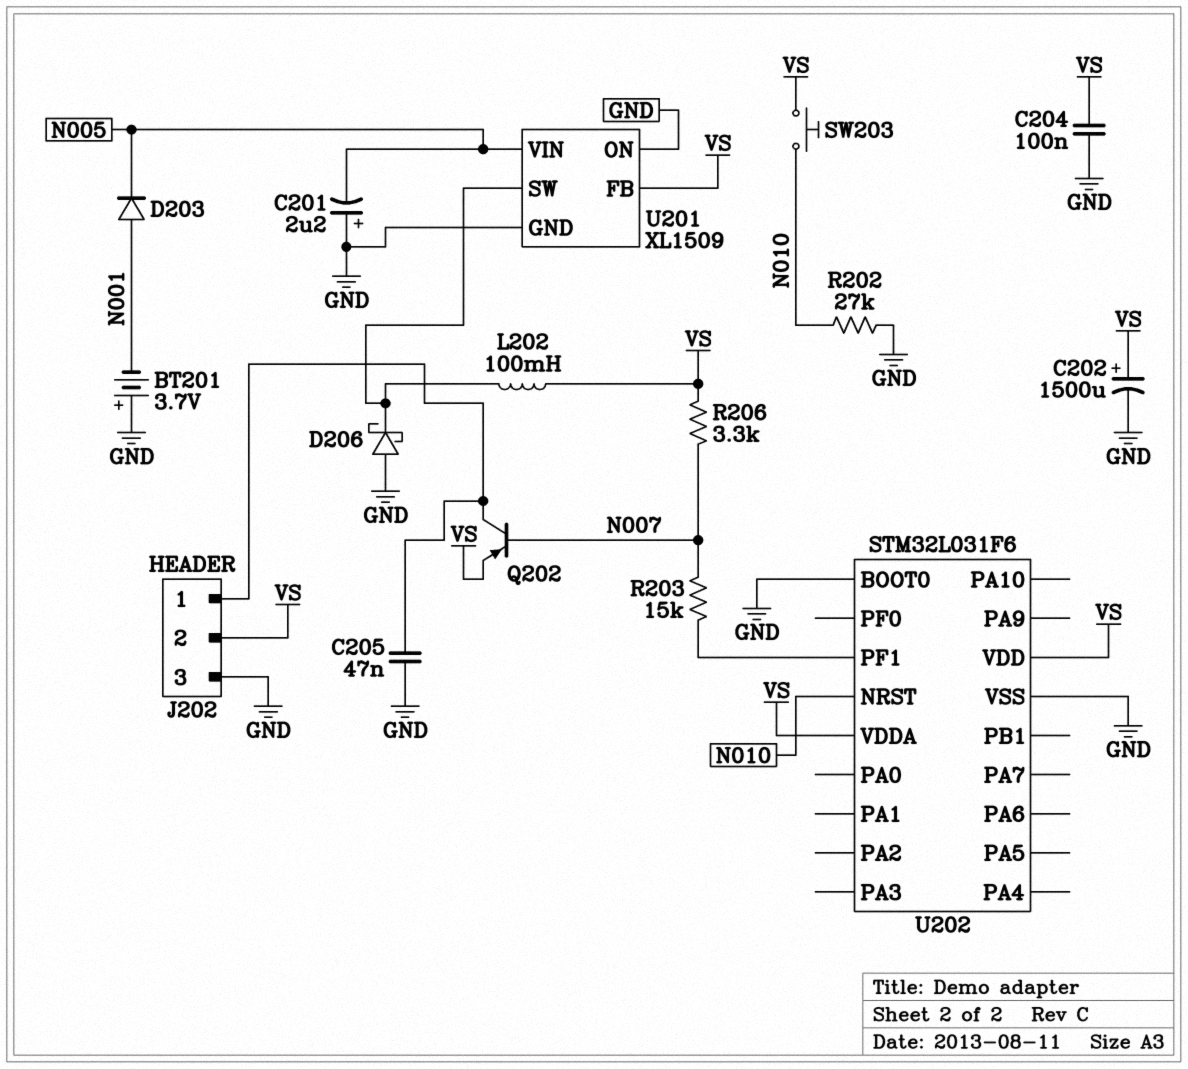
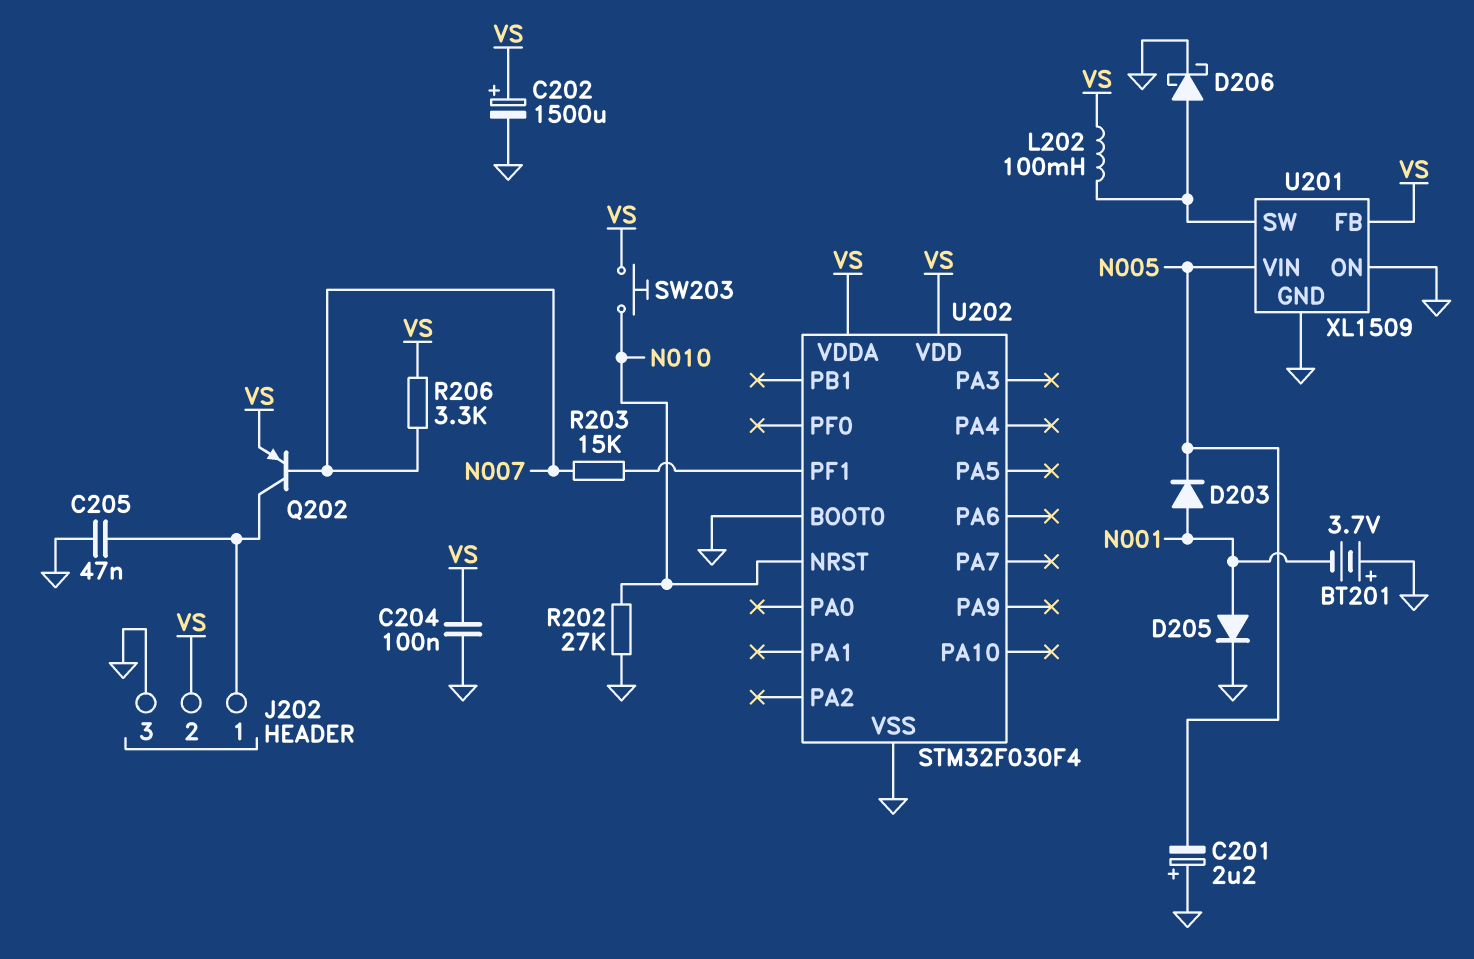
D205: none -> diode (A N001, K GND)
D206: schottky (A GND, K U201/SW) -> schottky (A U201/SW, K GND)
U202: STM32L031F6 -> STM32F030F4

